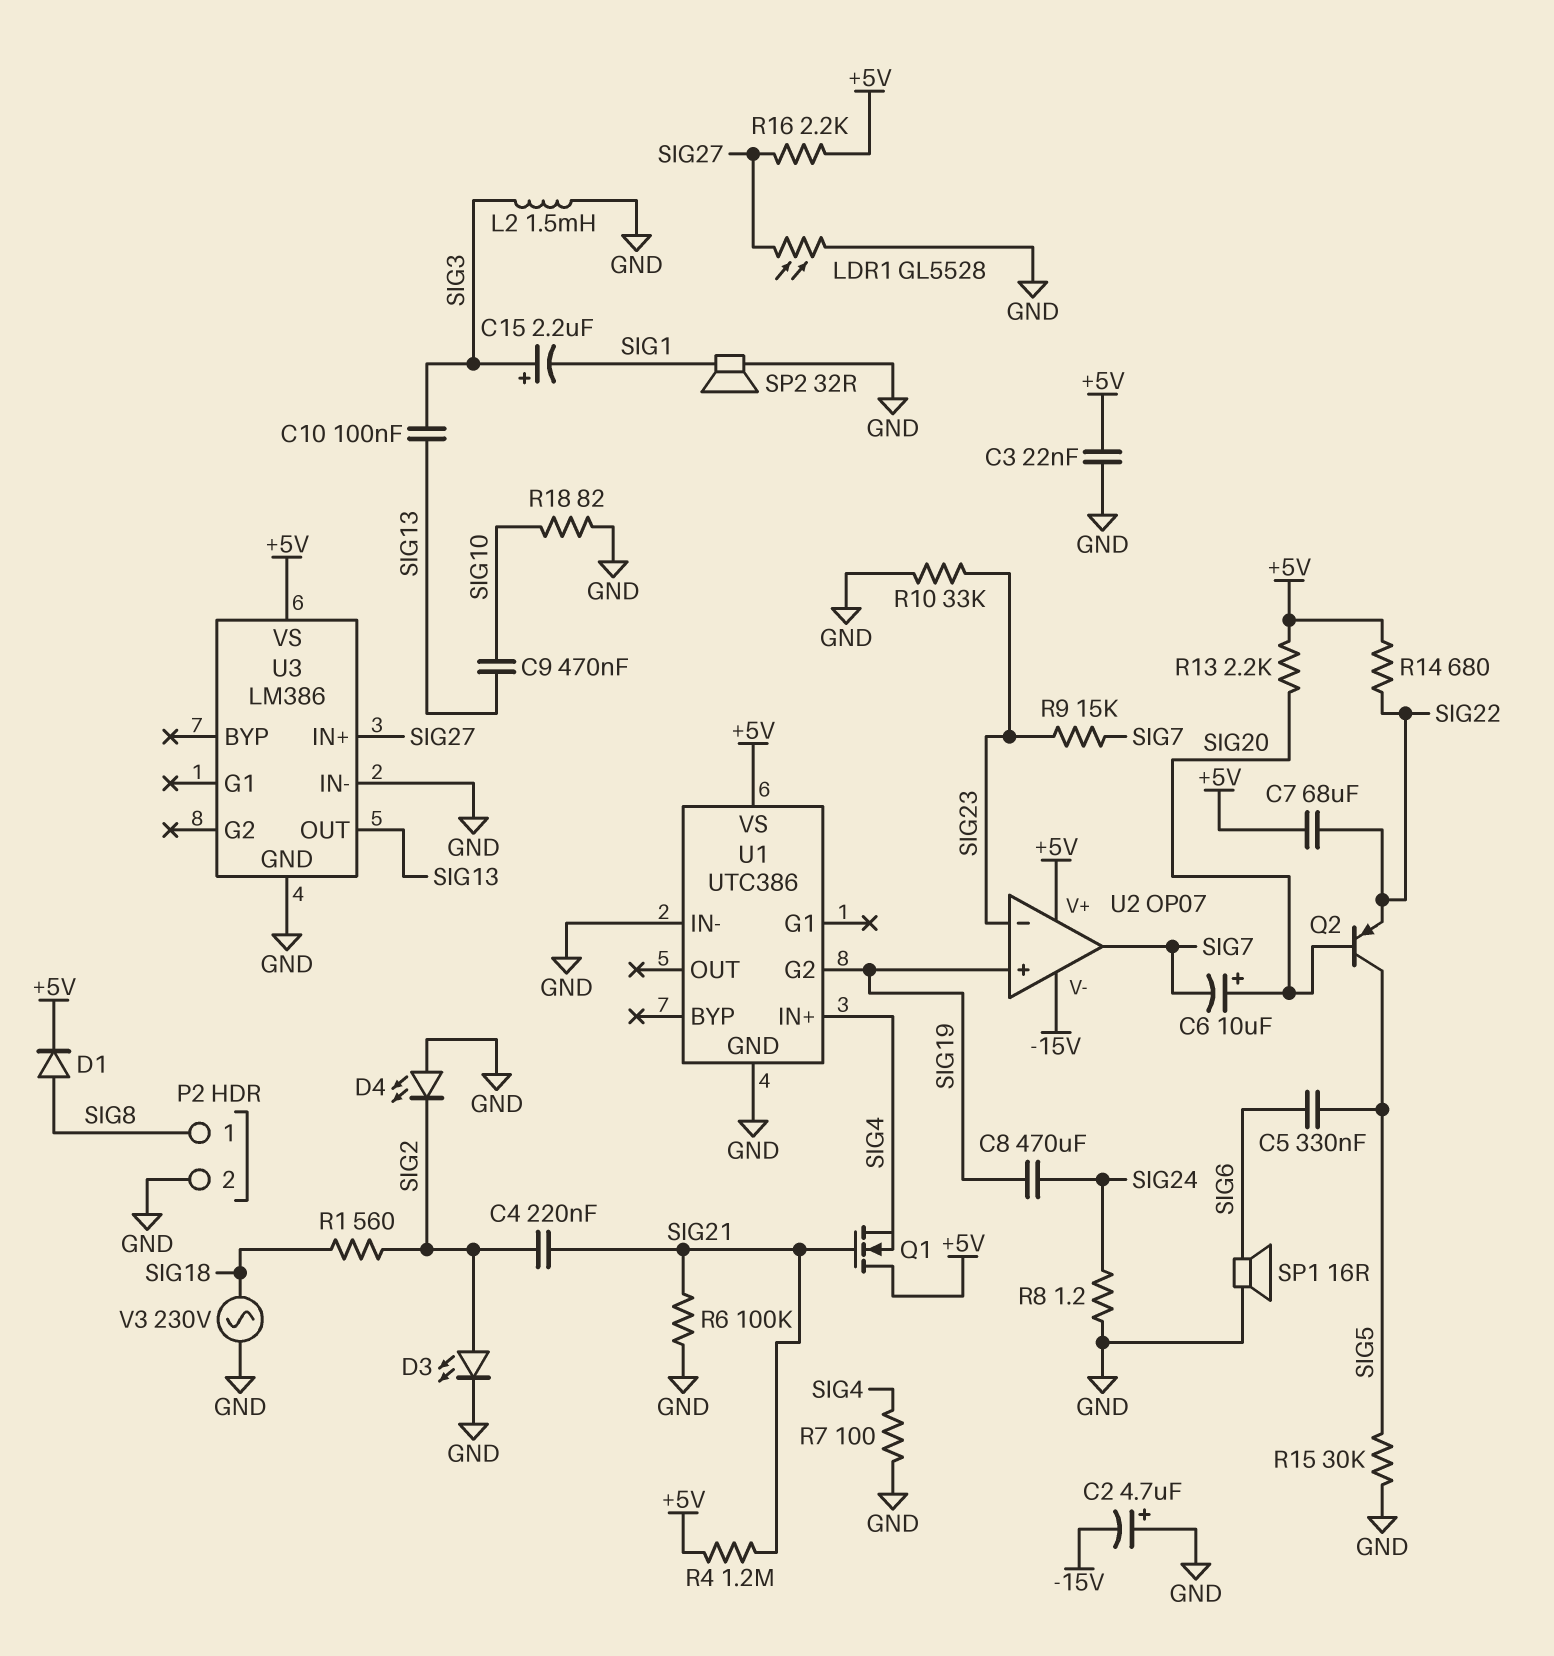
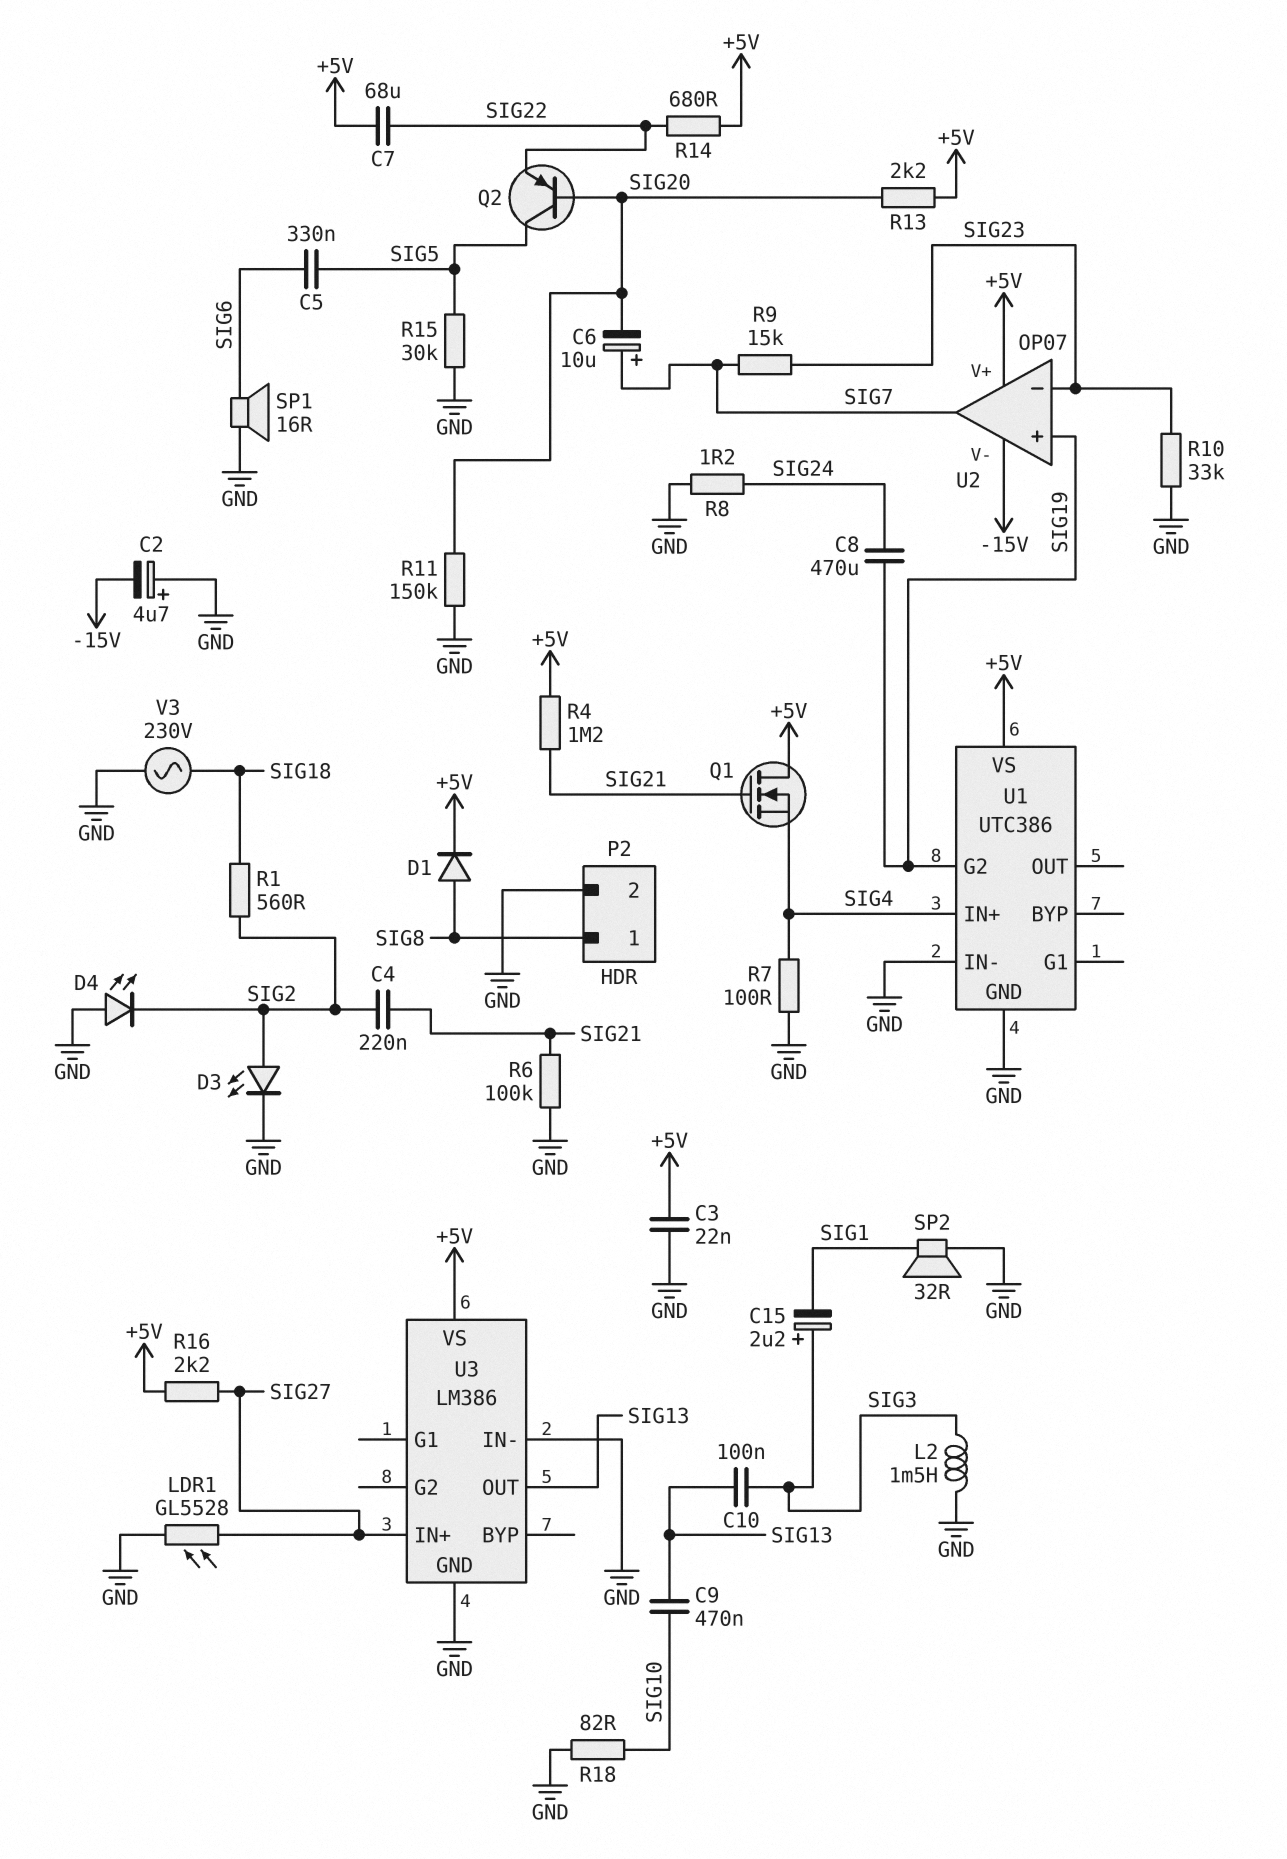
C6: 10uF (plus SIG20, minus SIG7) -> 10uF (plus SIG7, minus SIG20)
R11: none -> 150k (GND, SIG20)

